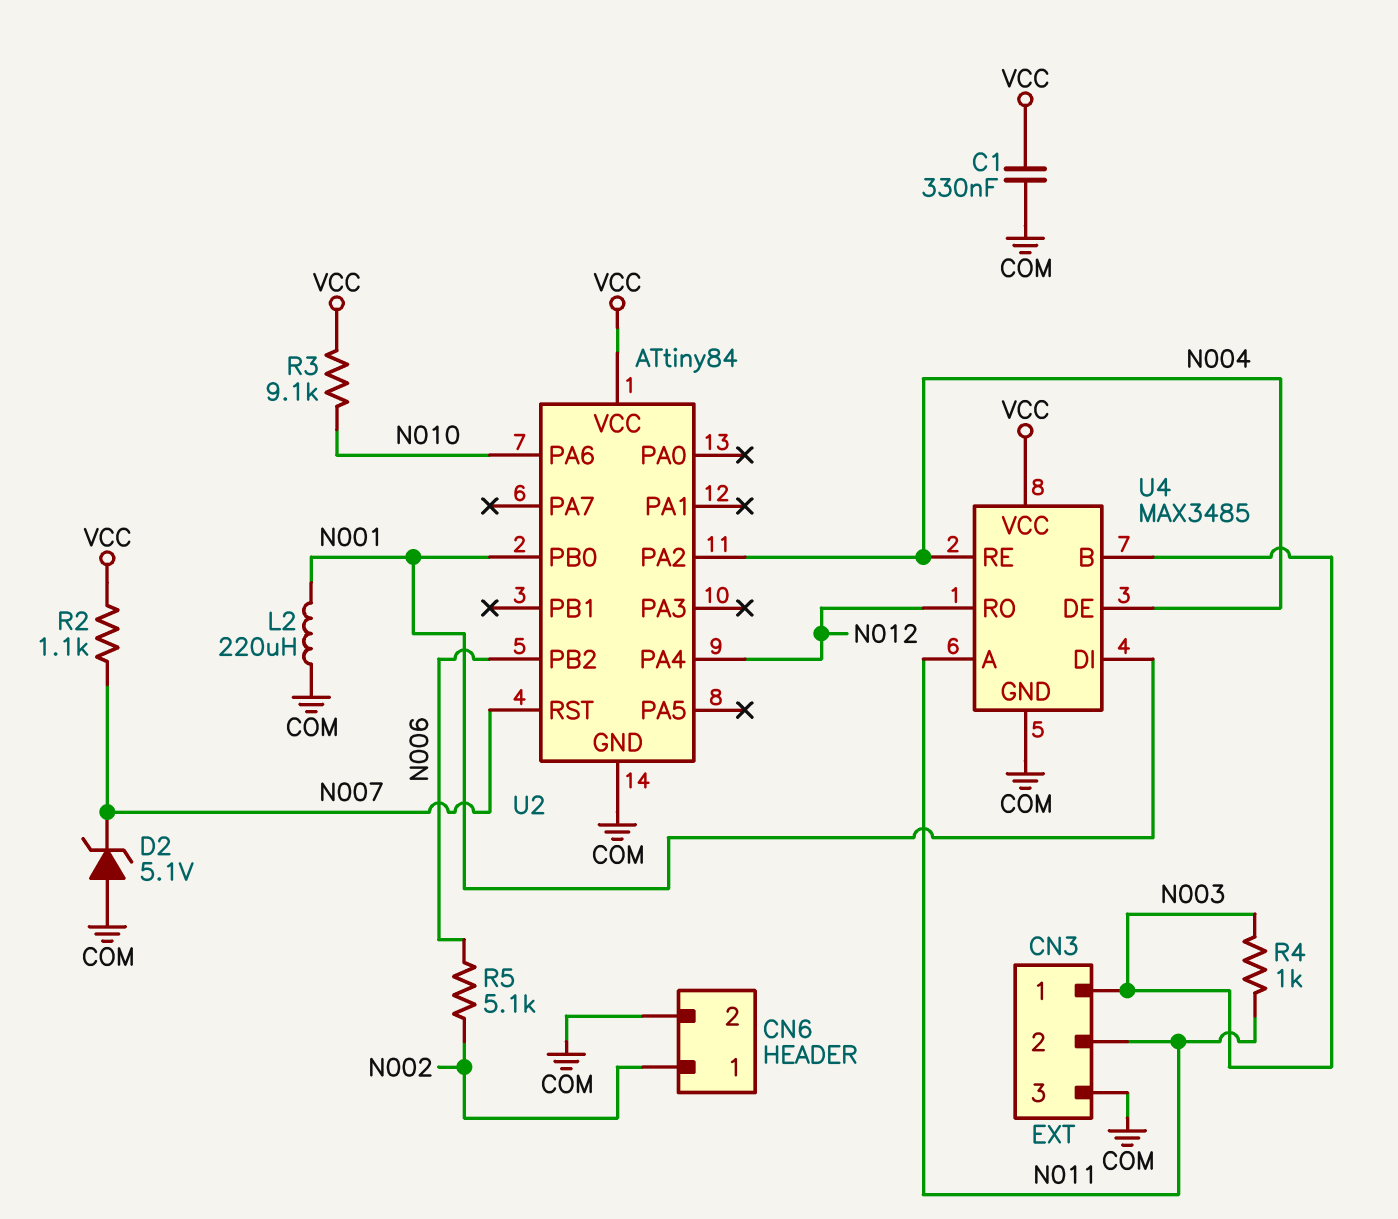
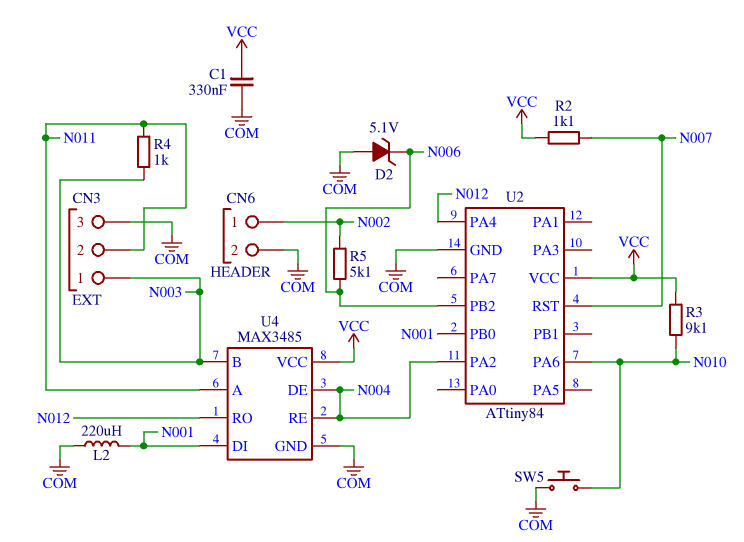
D2: zener 5.1V (A COM, K N007) -> zener 5.1V (A COM, K N006)
SW5: none -> button (COM, N010)

